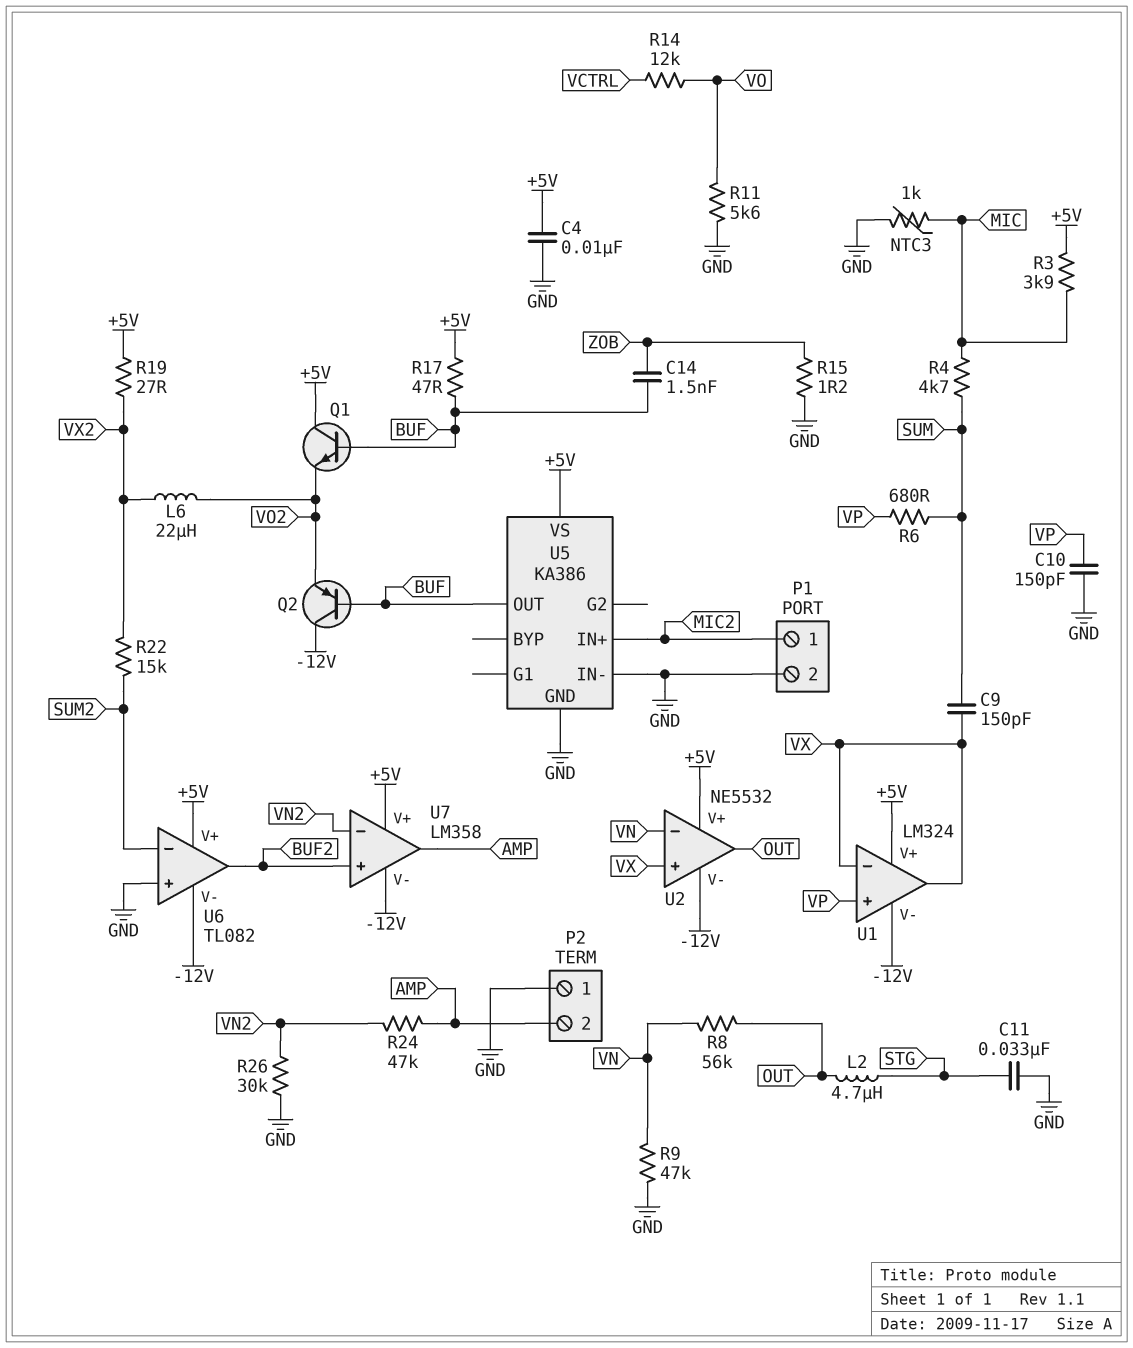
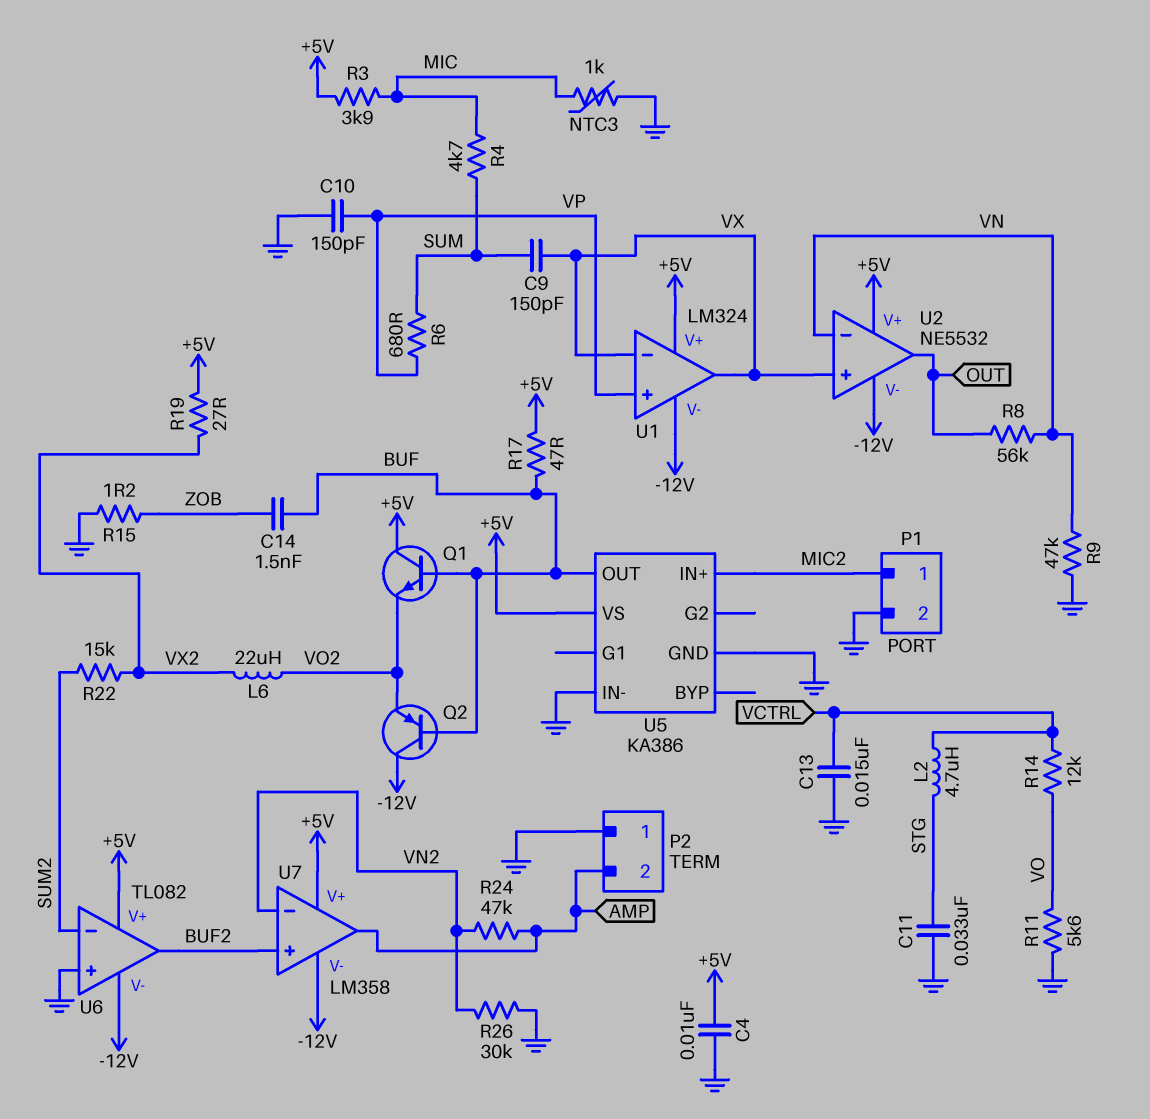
C13: none -> 15nF (GND, VCTRL)
L2: 4.7uH (OUT, STG) -> 4.7uH (STG, VCTRL)

